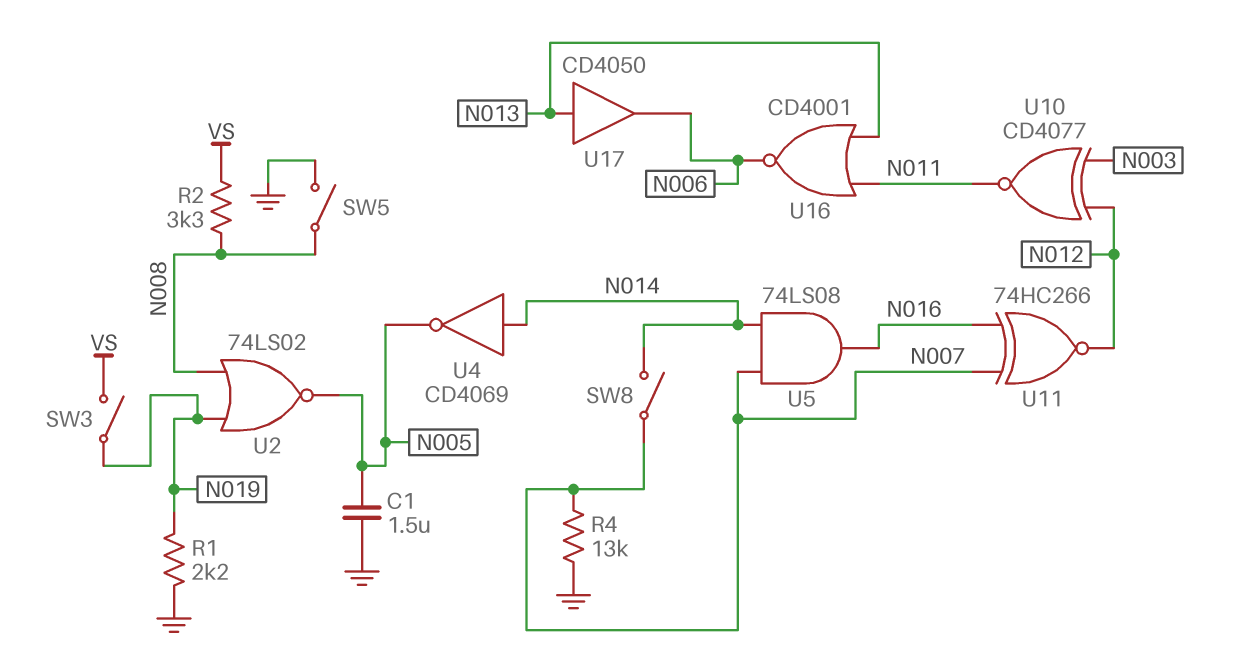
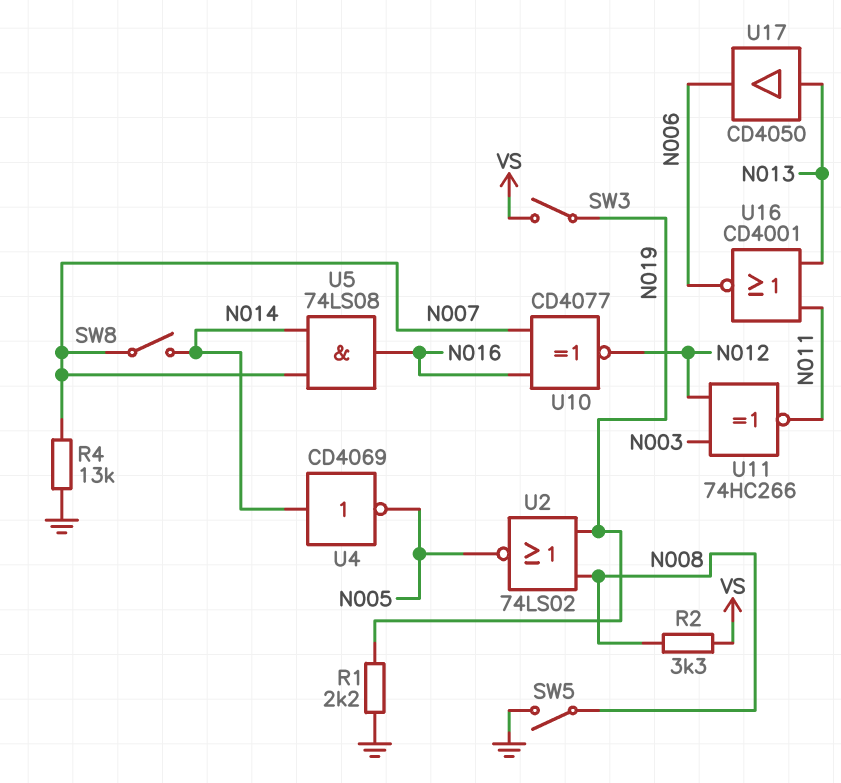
C1: 1.5uF (GND, N005) -> none
U10: XNOR CD4077 (in N003, in N012, out N011) -> XNOR CD4077 (in N007, in N016, out N012)
U11: XNOR 74HC266 (in N007, in N016, out N012) -> XNOR 74HC266 (in N003, in N012, out N011)

